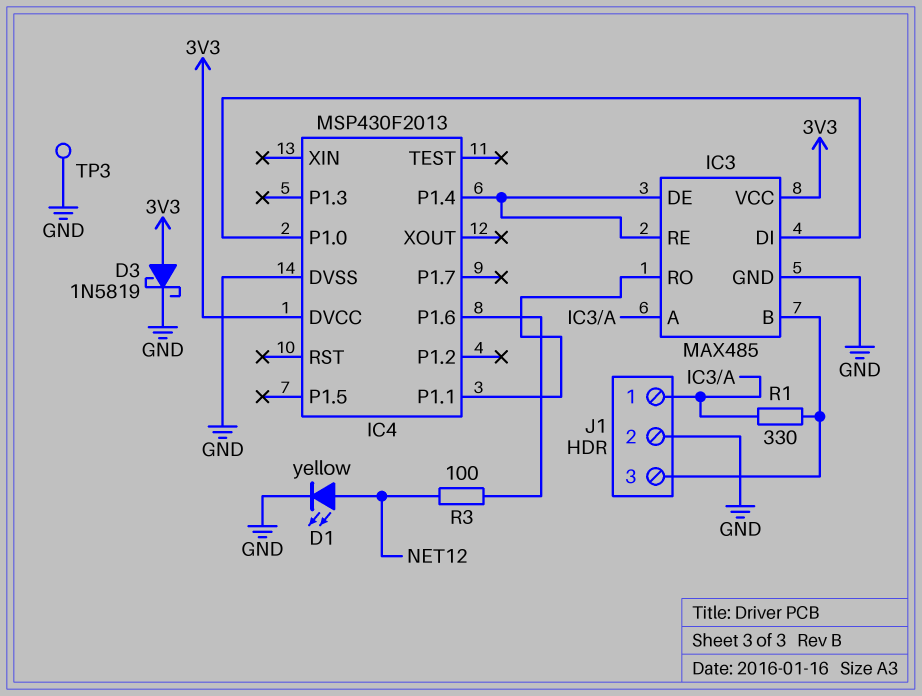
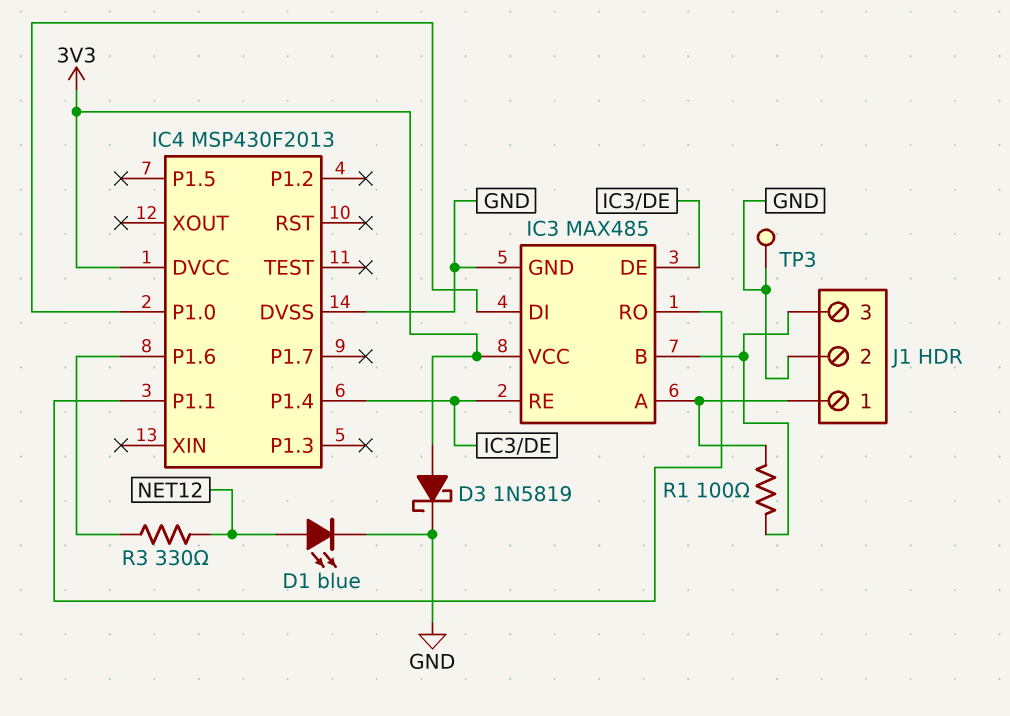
D1: LED yellow (A NET12, K GND) -> LED blue (A NET12, K GND)
R1: 330 (IC3/A, IC3/B) -> 100 (IC3/A, IC3/B)
R3: 100 (IC4/P1.6, NET12) -> 330 (IC4/P1.6, NET12)

